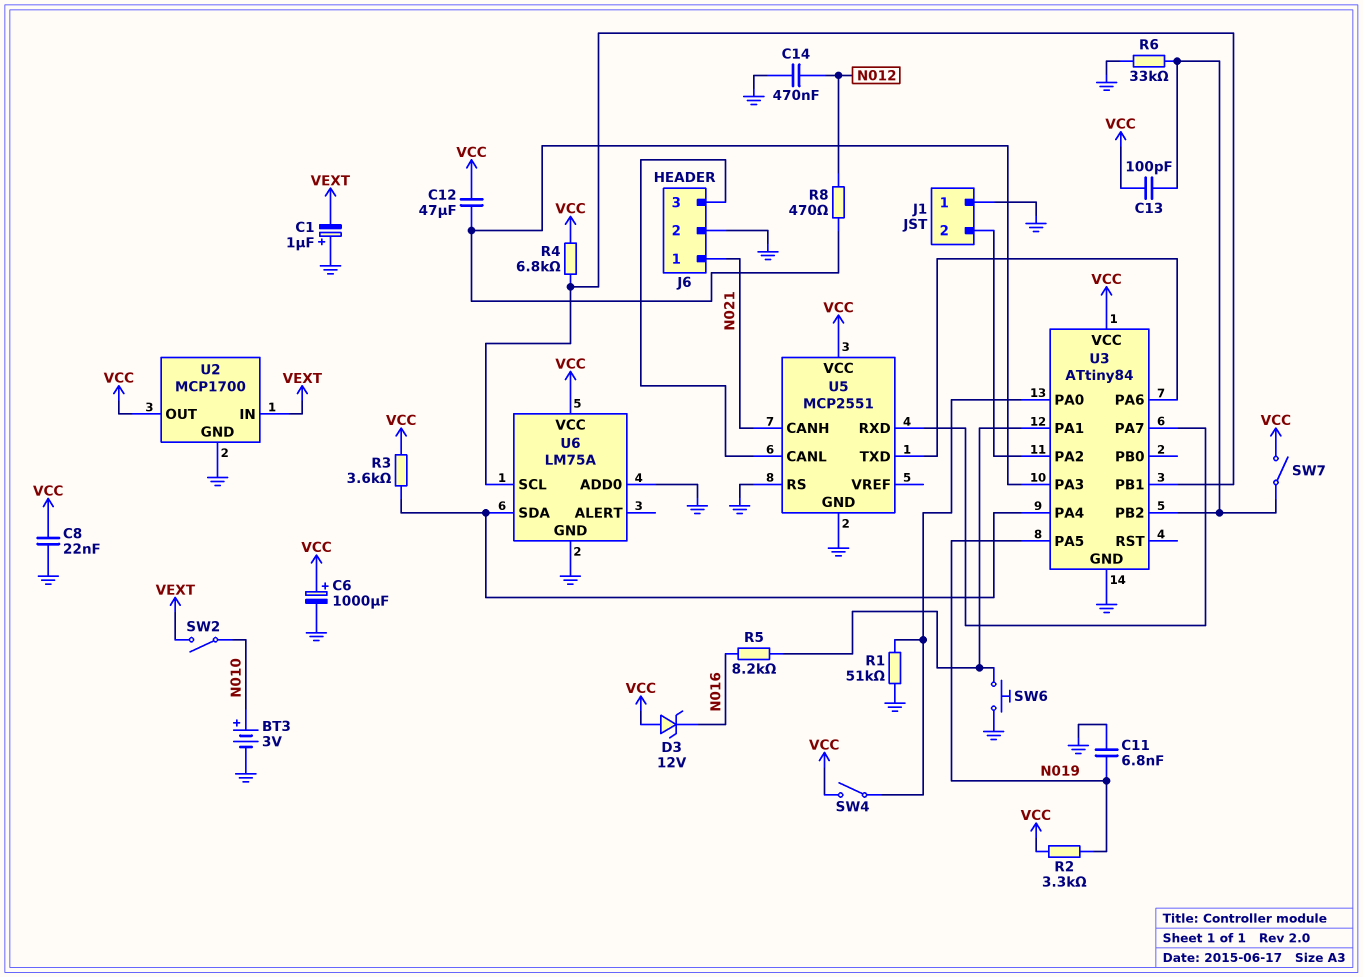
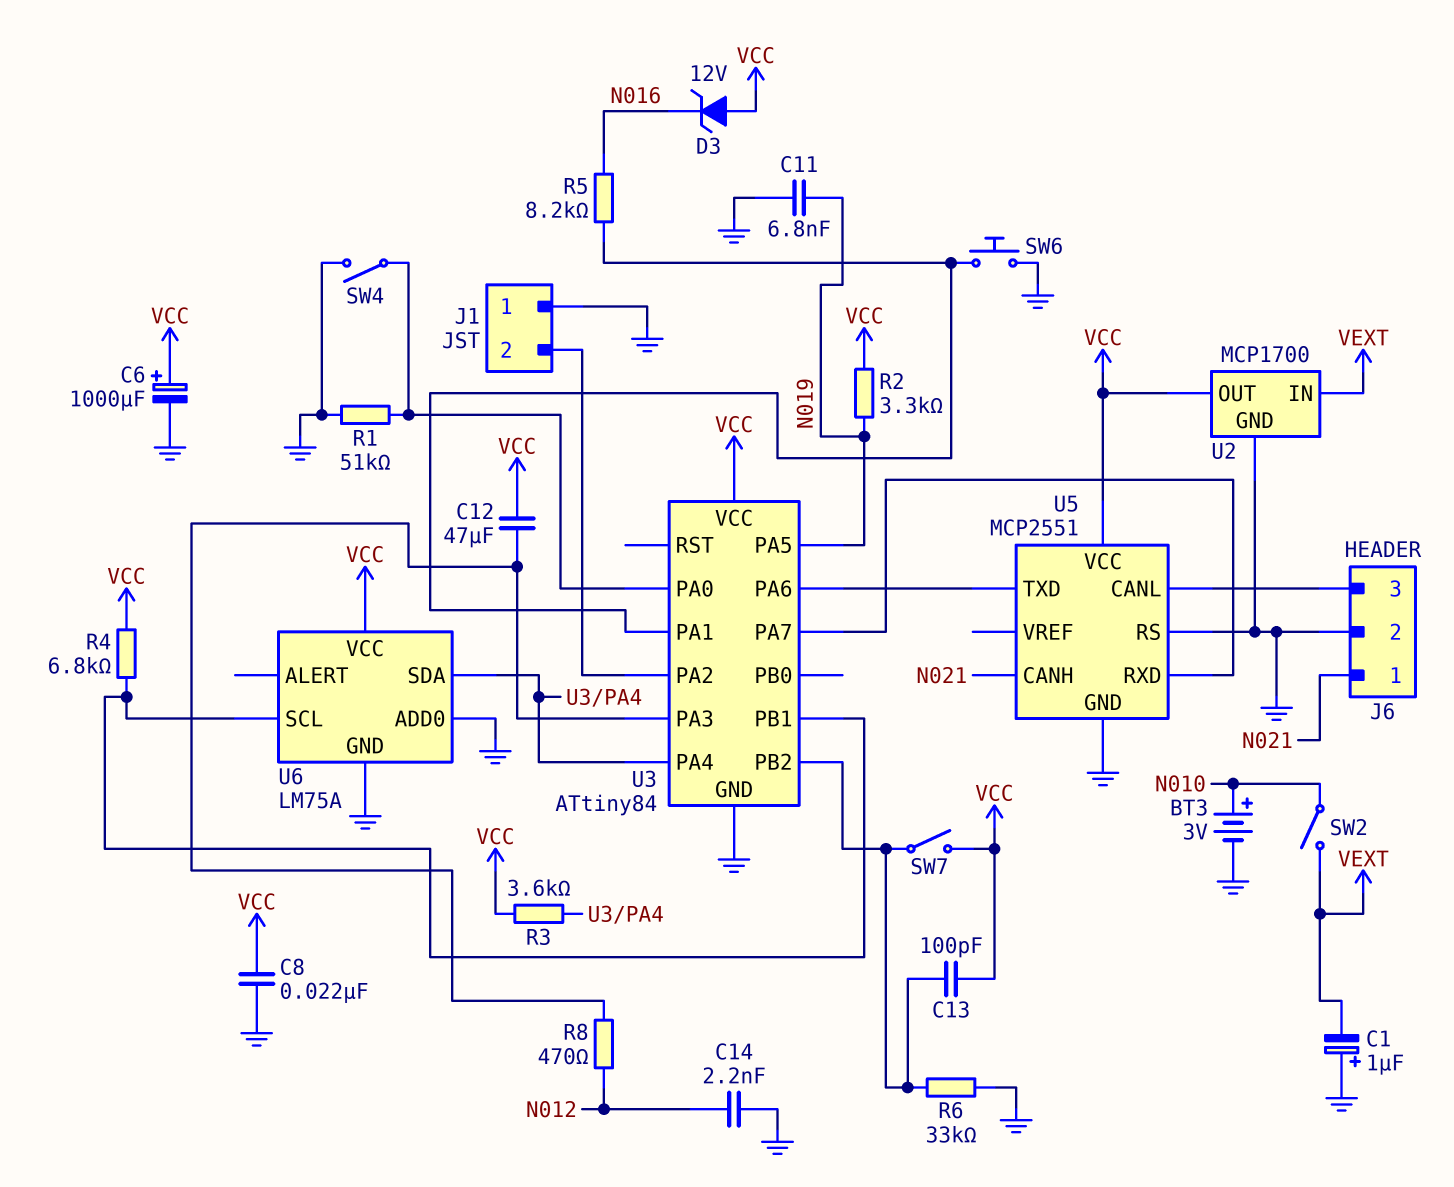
C14: 470nF (GND, N012) -> 2.2nF (GND, N012)
SW4: switch (U3/PA0, VCC) -> switch (GND, U3/PA0)

